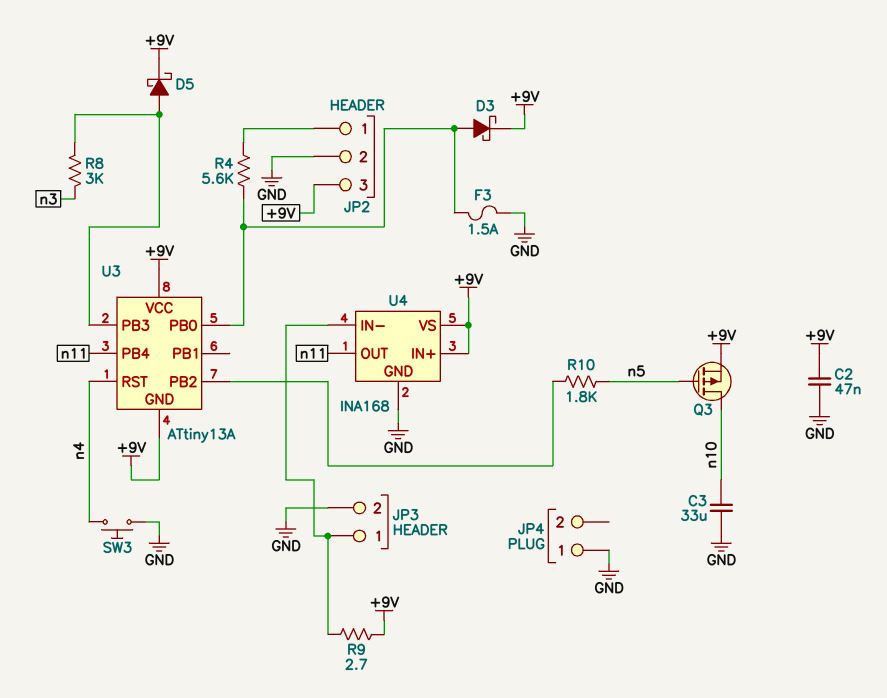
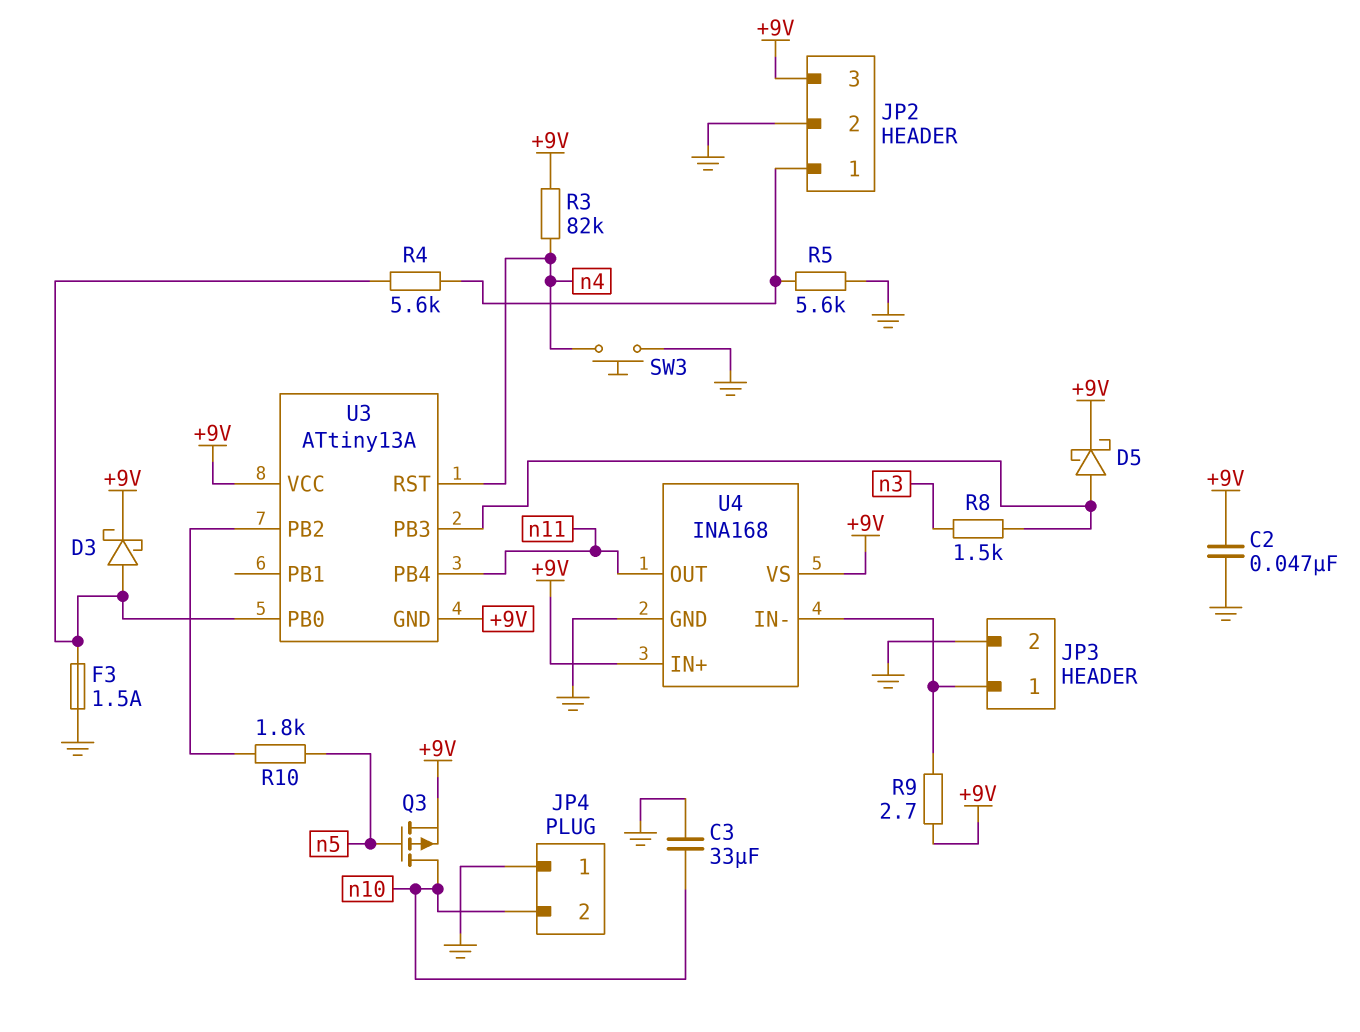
JP4 pin 2: none -> n10
R3: none -> 82k (+9V, n4)
R5: none -> 5.6k (GND, JP2/1)
R8: 3k (U3/PB3, n3) -> 1.5k (U3/PB3, n3)

